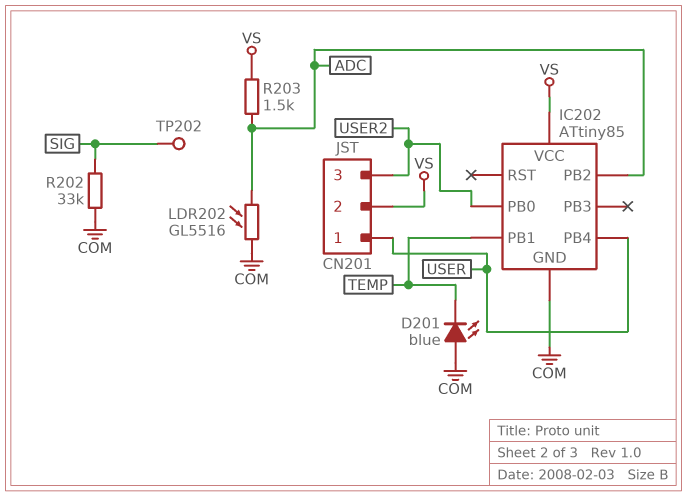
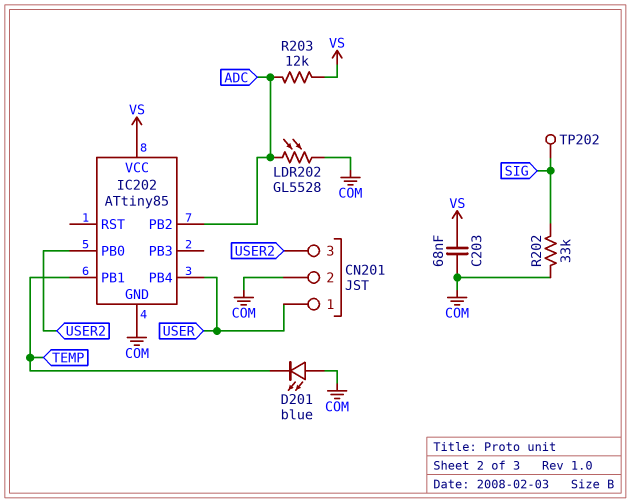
C203: none -> 68nF (COM, VS)
CN201 pin 2: VS -> COM
LDR202: GL5516 (ADC, COM) -> GL5528 (ADC, COM)
R203: 1.5k (ADC, VS) -> 12k (ADC, VS)

